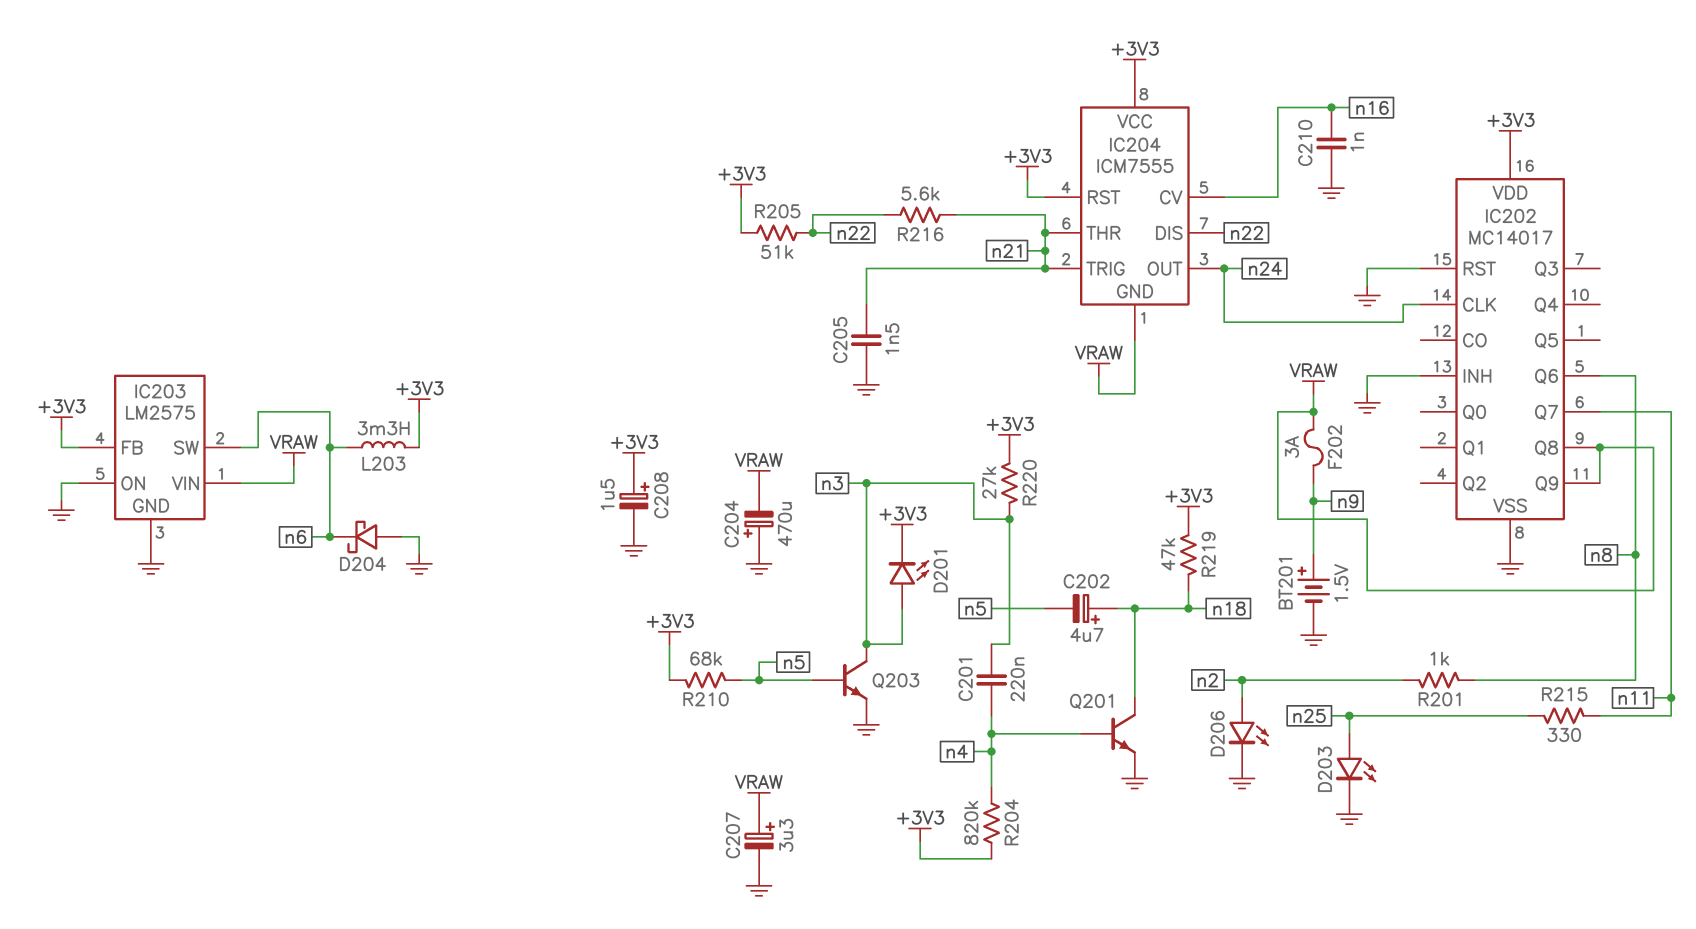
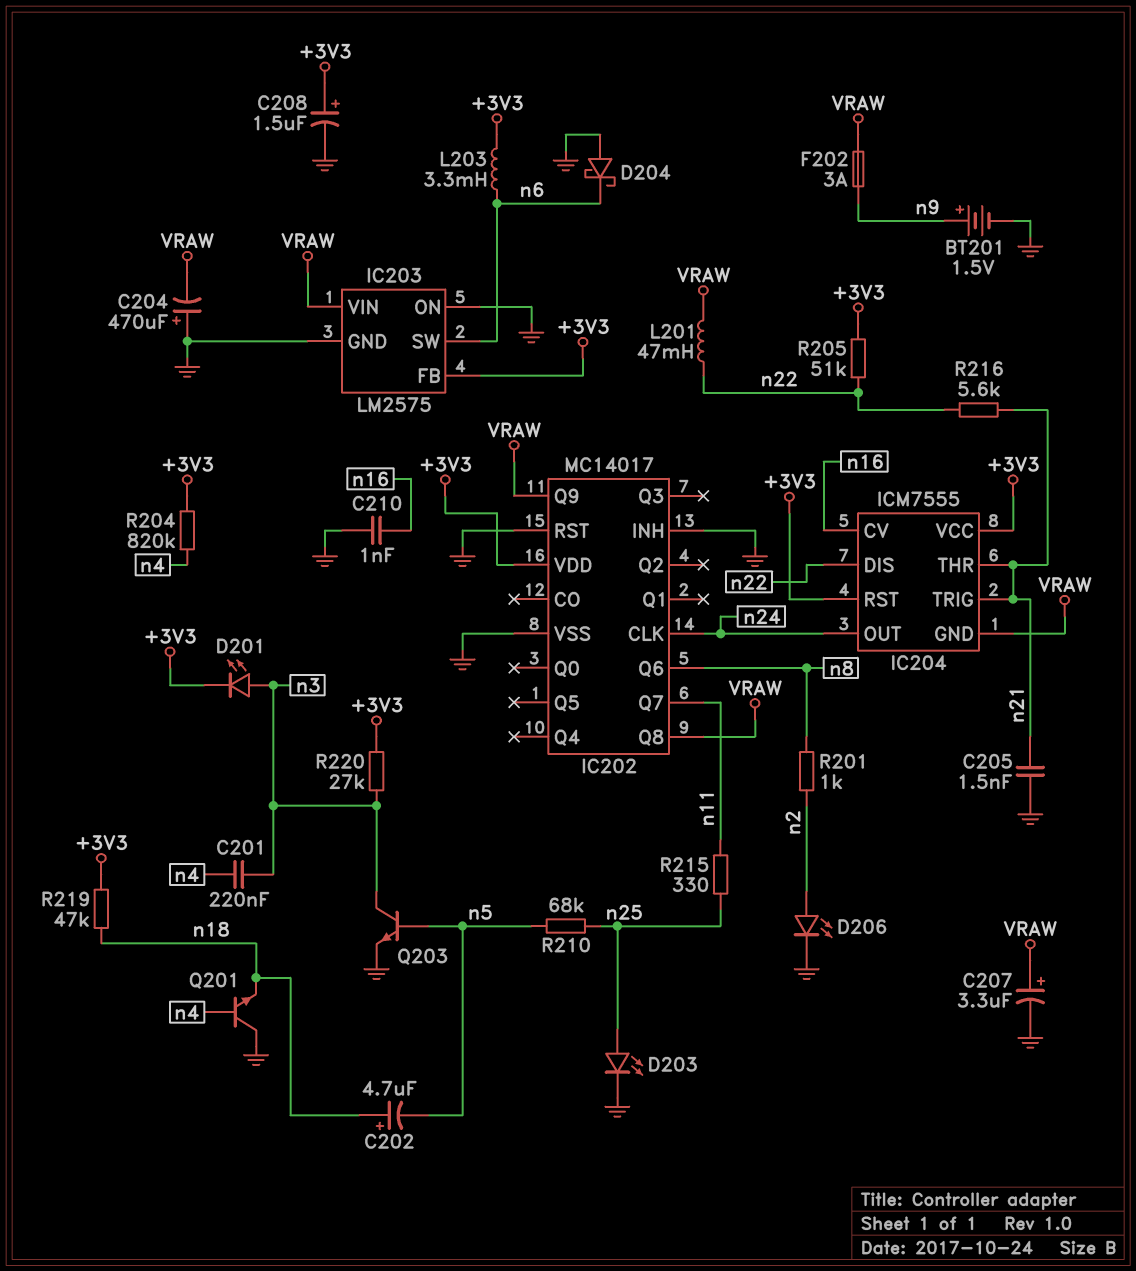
L201: none -> 47mH (VRAW, n22)
Q201: NPN (B n4, C n18, E GND) -> NPN (B n4, C GND, E n18)
R210: 68k (+3V3, n5) -> 68k (n5, n25)

